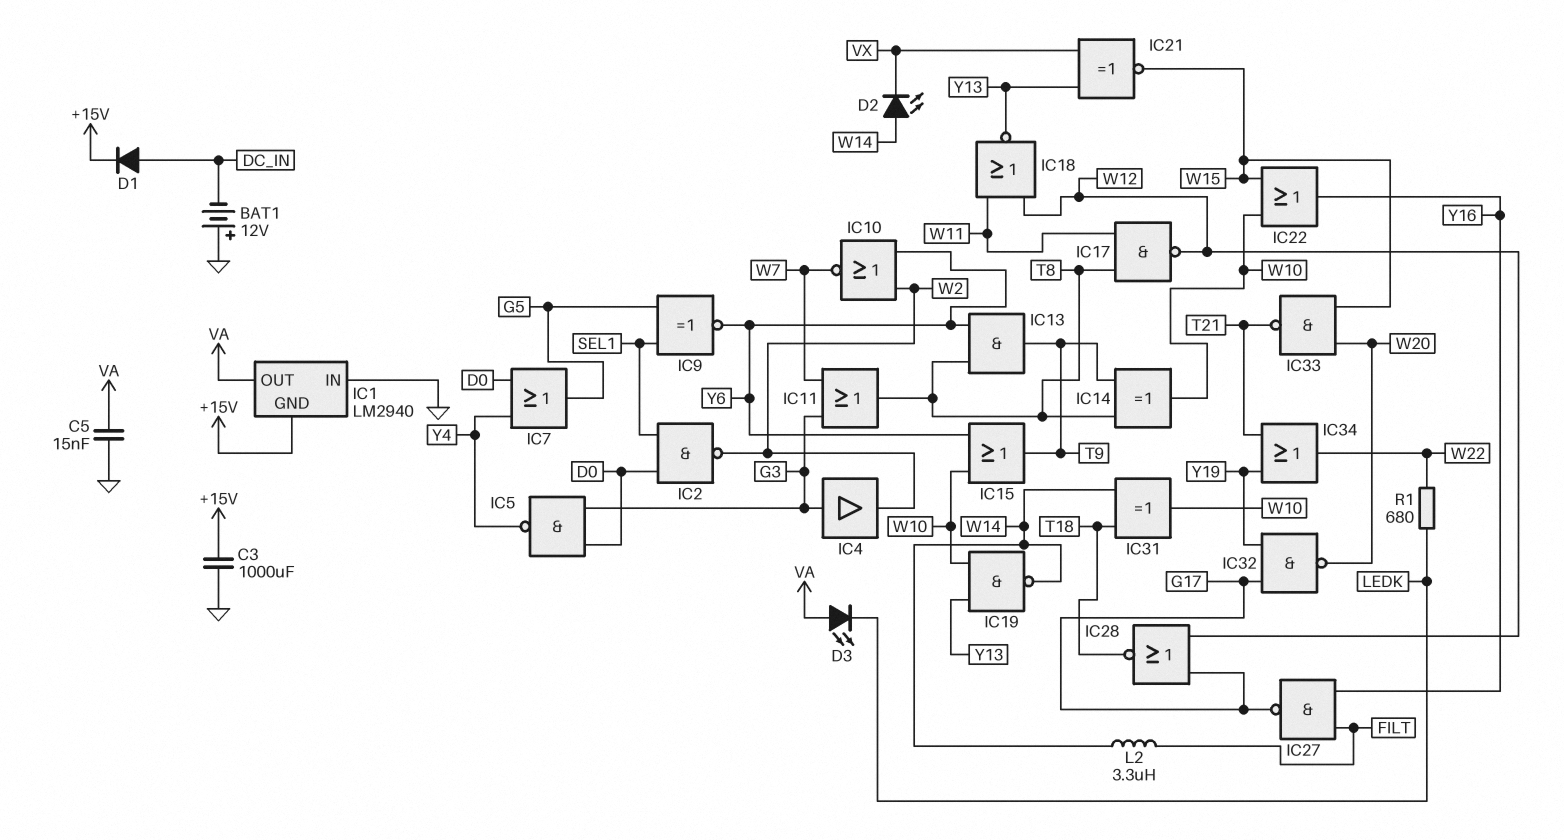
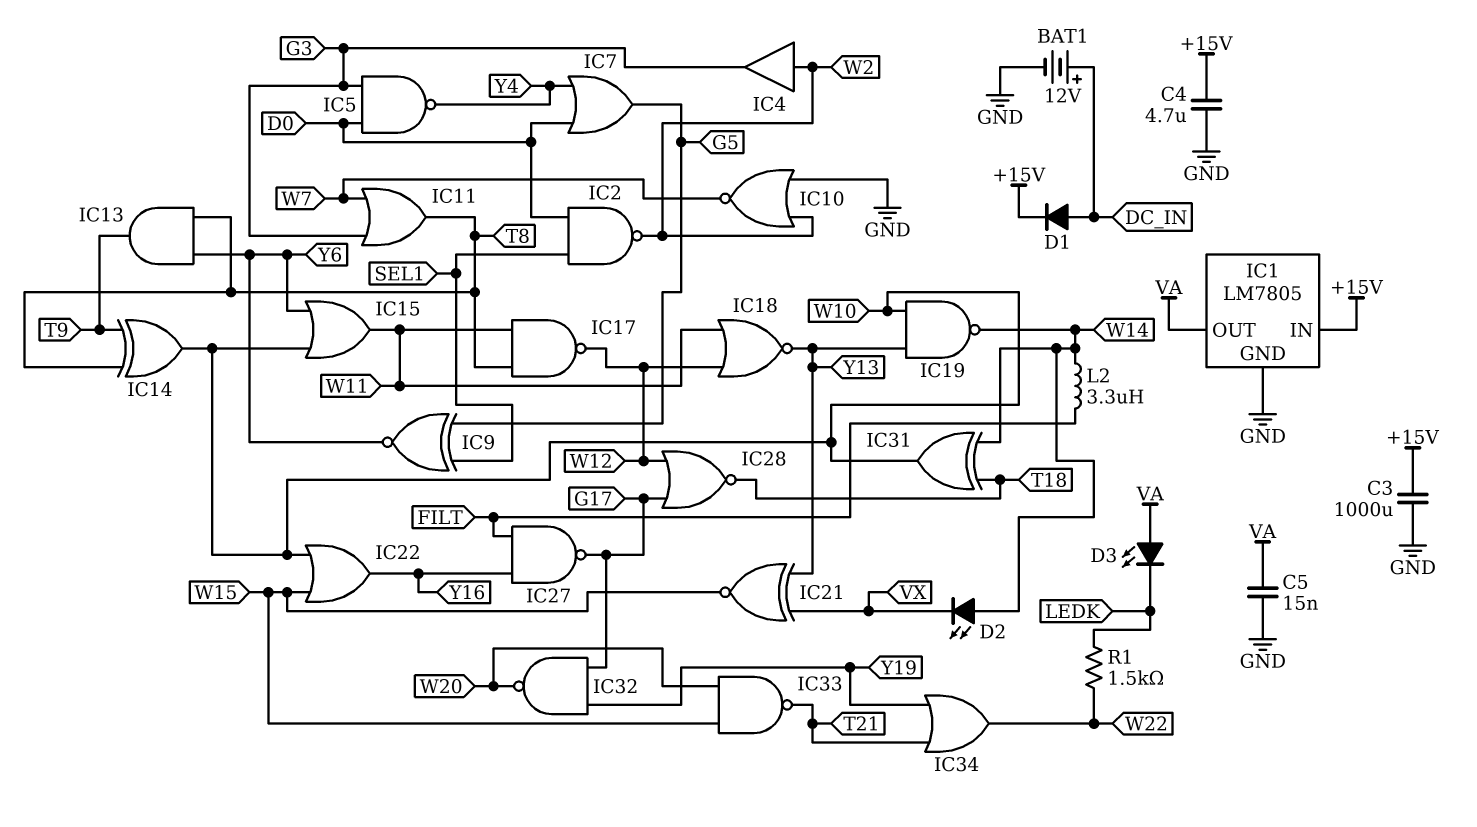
BAT1: 12V (plus GND, minus DC_IN) -> 12V (plus DC_IN, minus GND)
C4: none -> 4.7uF (+15V, GND)
IC1: LM2940 -> LM7805
IC1 pin GND: +15V -> GND
IC1 pin IN: GND -> +15V
IC4: buffer (in G3, out W2) -> buffer (in W2, out G3)
IC10: NOR (in W2, in Y6, out W7) -> NOR (in GND, in W2, out W7)
IC15: OR (in W10, in Y6, out T9) -> OR (in W10, in Y6, out W11)
R1: 680 (LEDK, W22) -> 1.5k (LEDK, W22)

